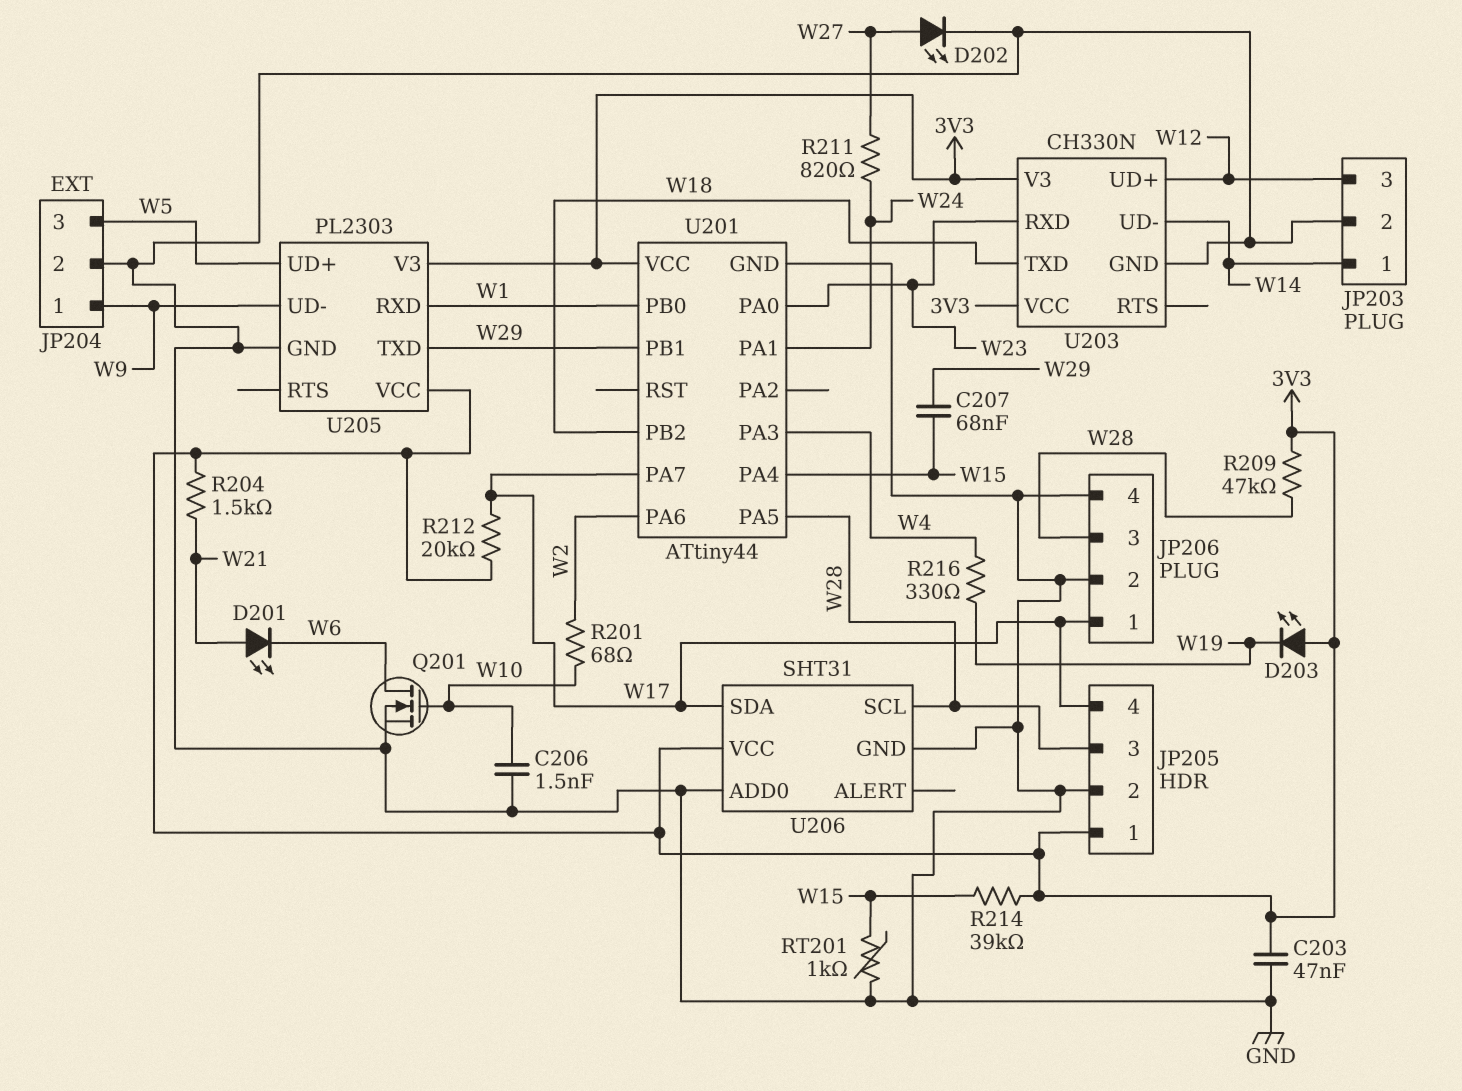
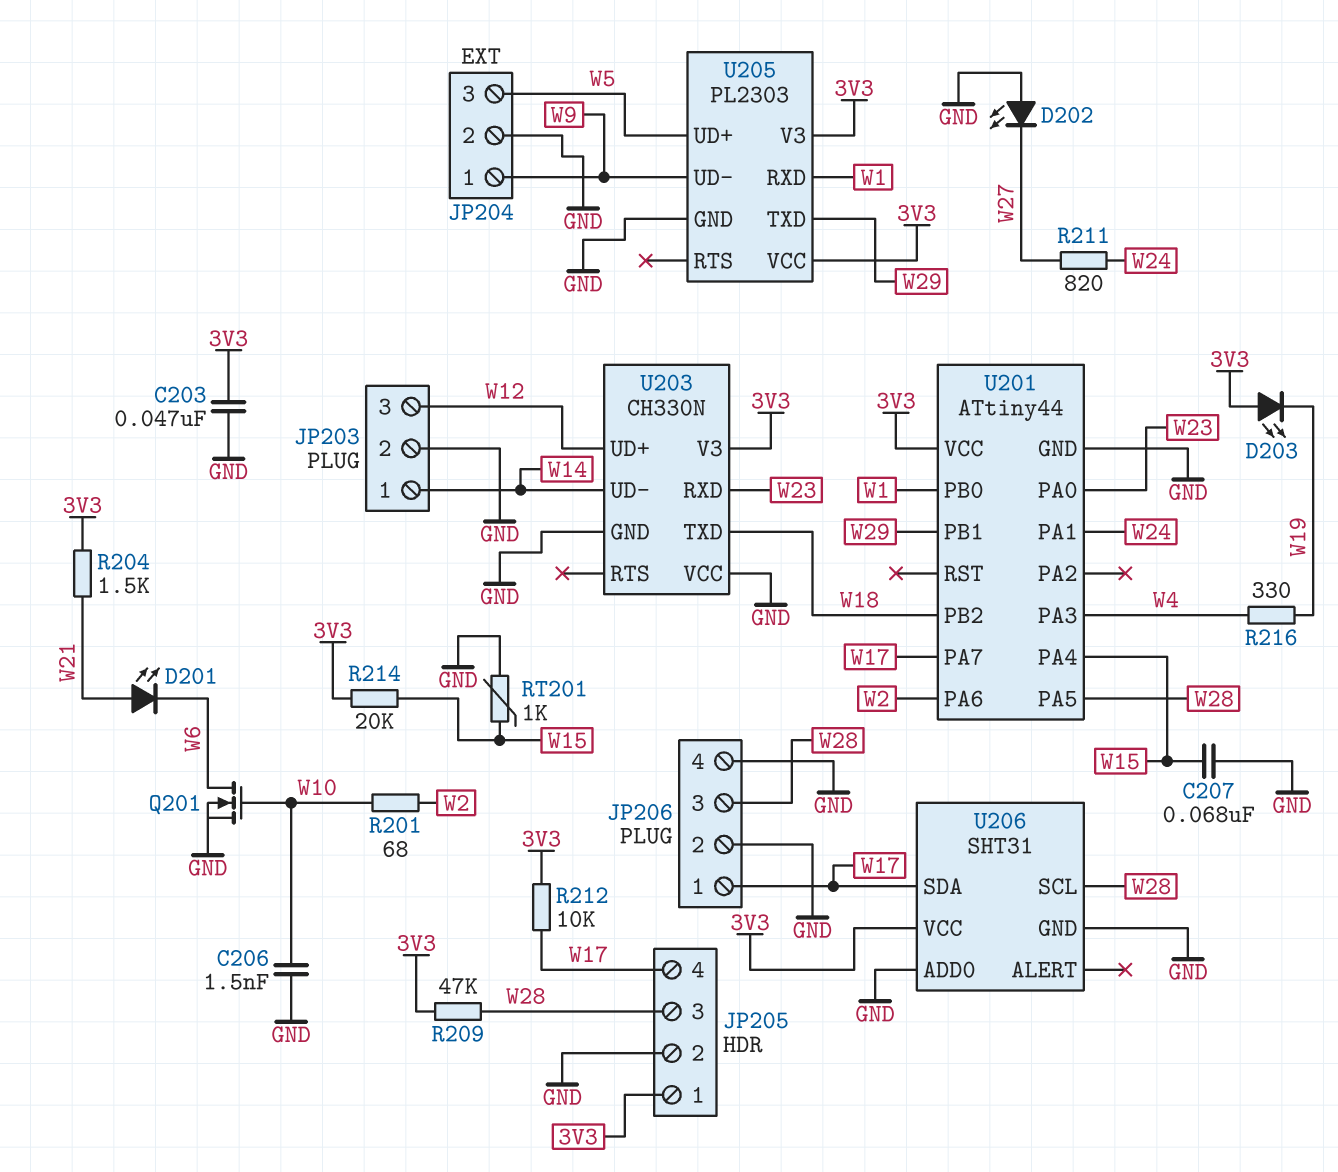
C207: 68nF (W15, W29) -> 68nF (GND, W15)
D202: LED (A W27, K GND) -> LED (A GND, K W27)
R212: 20k (3V3, W17) -> 10k (3V3, W17)
R214: 39k (3V3, W15) -> 20k (3V3, W15)
U203 pin VCC: 3V3 -> GND

